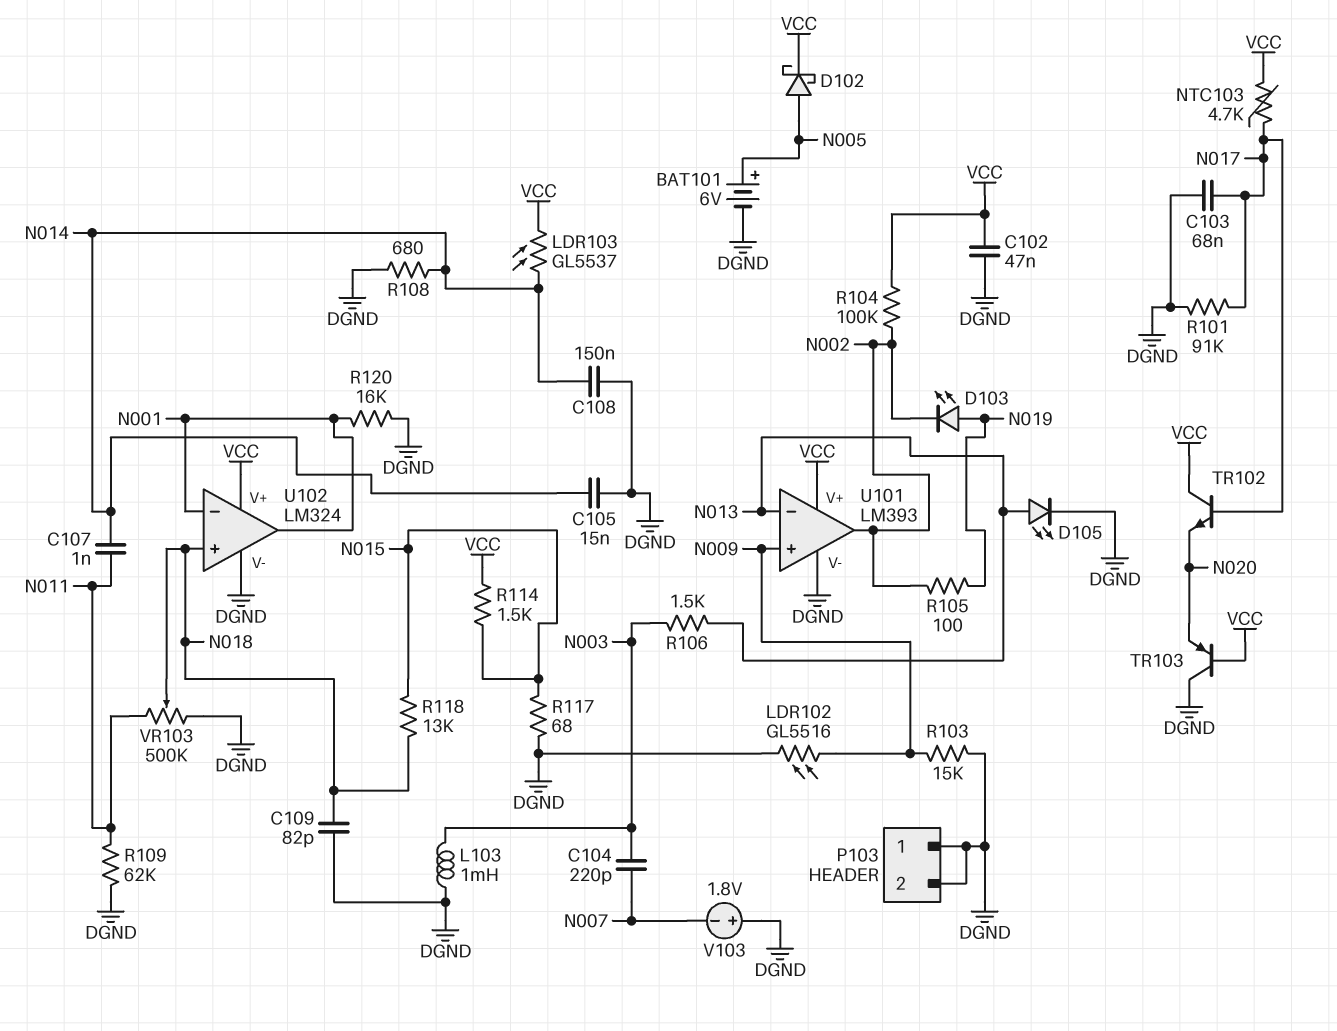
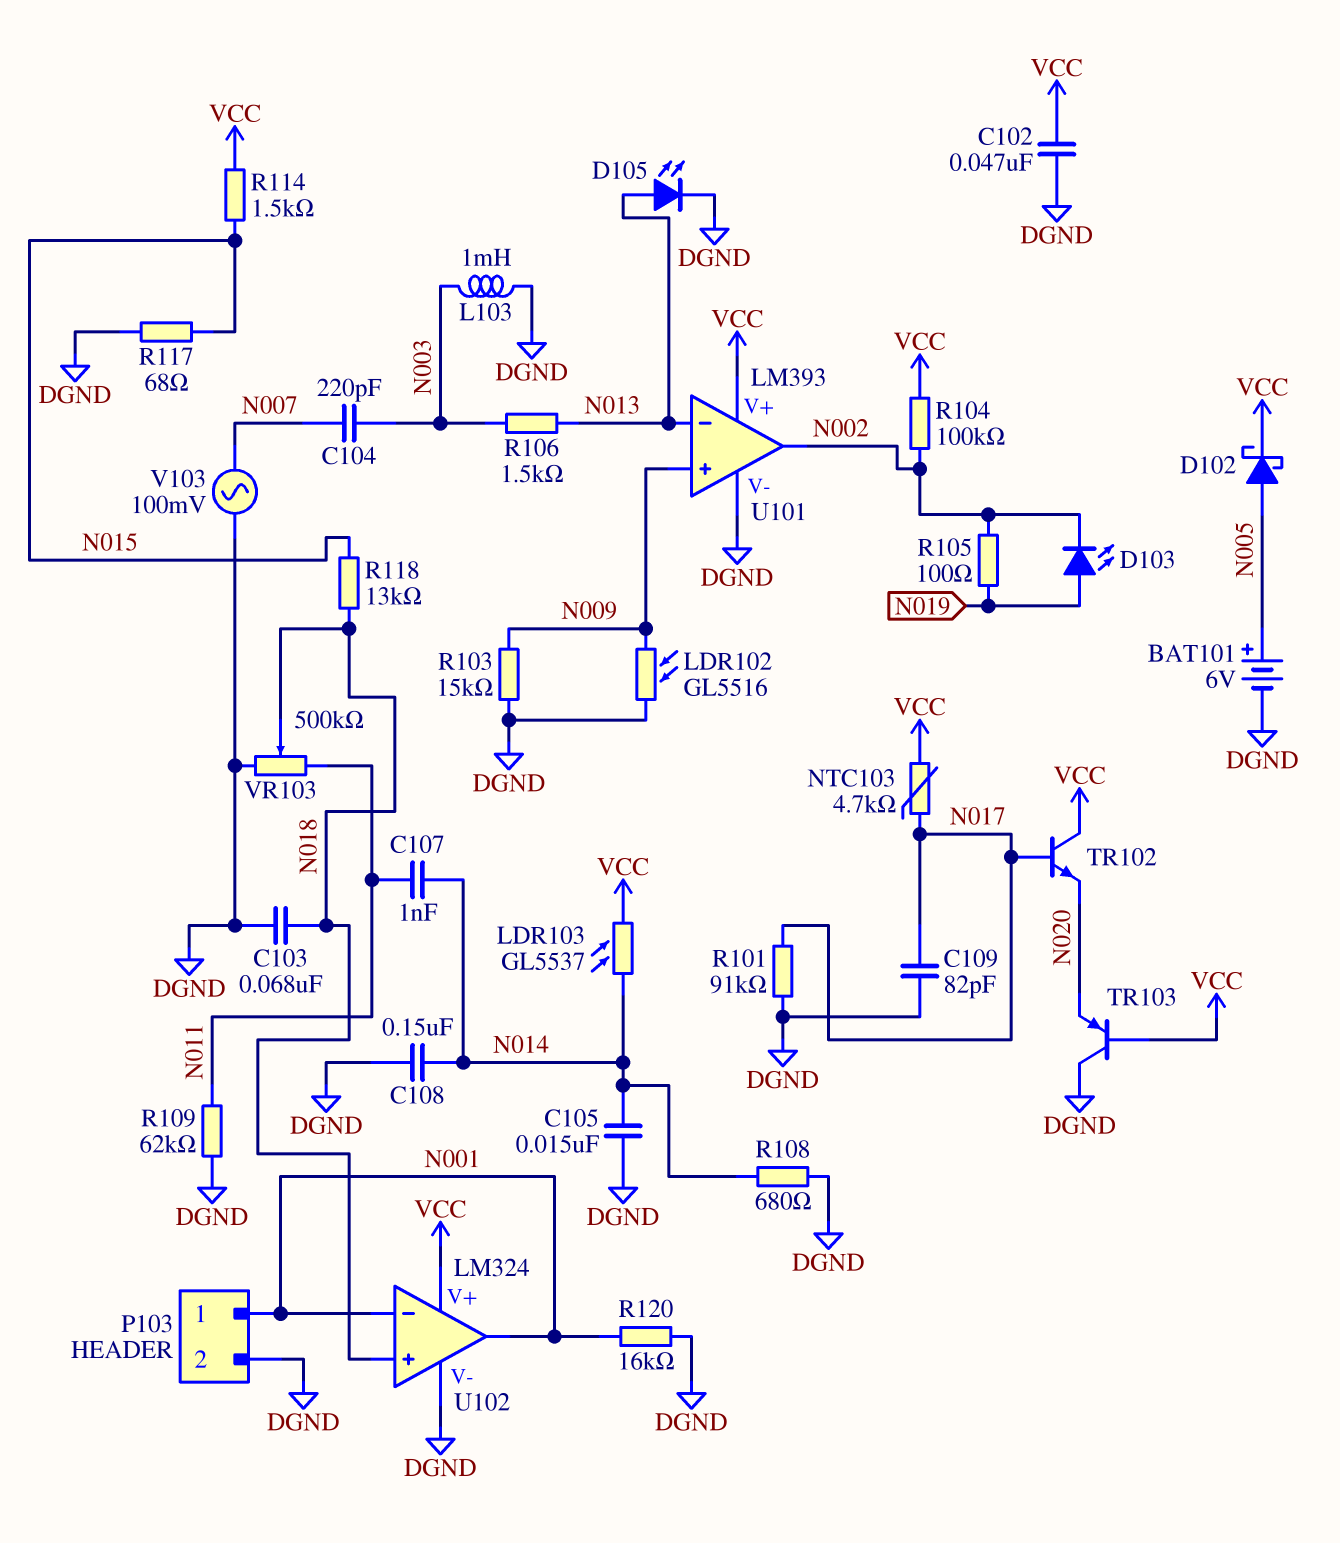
C103: 68nF (DGND, N017) -> 68nF (DGND, N018)
C109: 82pF (DGND, N018) -> 82pF (DGND, N017)
P103 pin 1: DGND -> N001
V103: 1.8V (plus DGND, minus N007) -> AC 100mV (DGND, N007)

